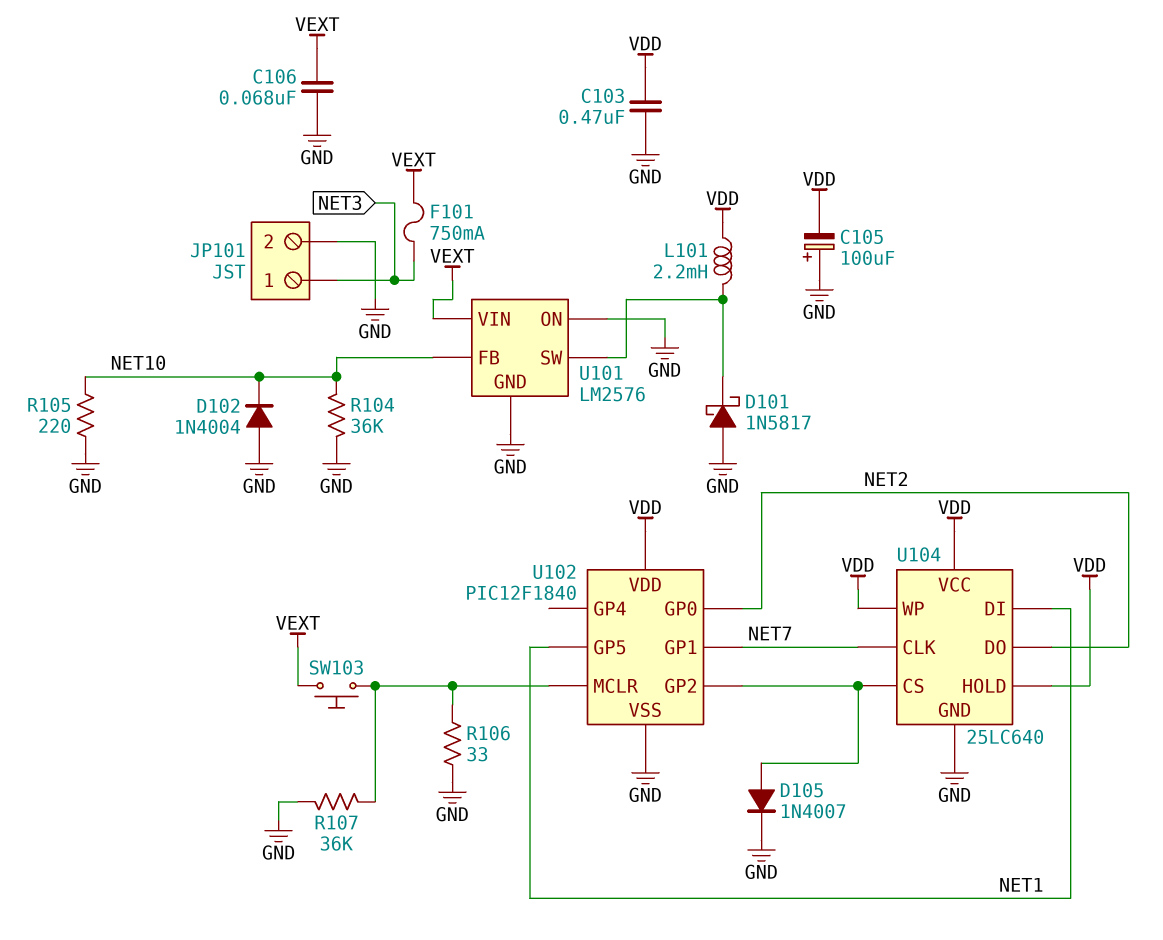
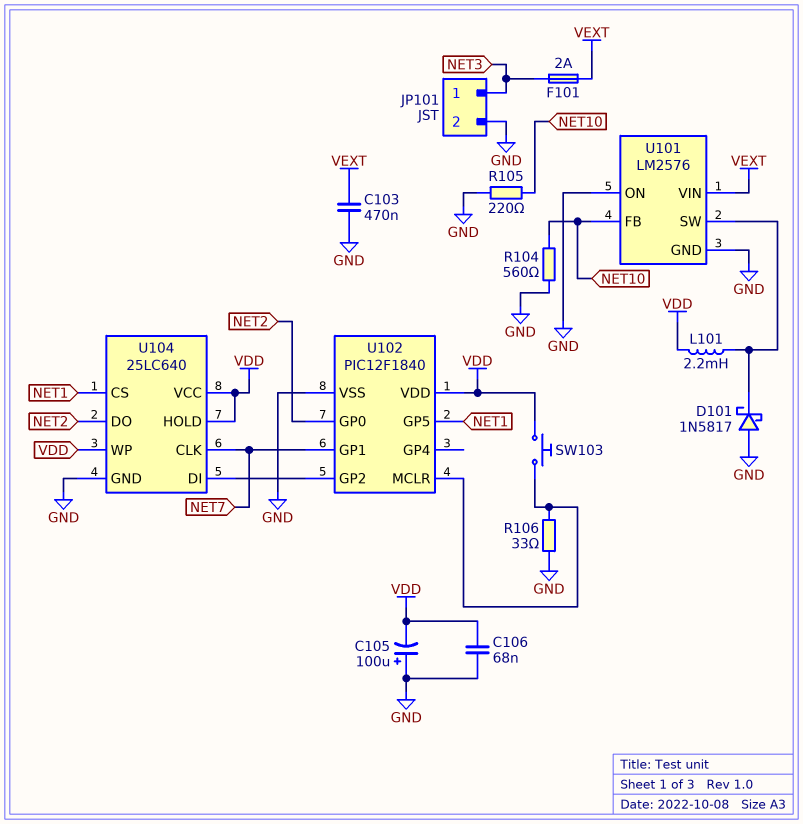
C103: 470nF (GND, VDD) -> 470nF (GND, VEXT)
C106: 68nF (GND, VEXT) -> 68nF (GND, VDD)
D102: diode 1N4004 (A GND, K NET10) -> none
D105: diode 1N4007 (A U102/GP2, K GND) -> none
F101: 750mA (NET3, VEXT) -> 2A (NET3, VEXT)
R104: 36k (GND, NET10) -> 560 (GND, NET10)
R107: 36k (GND, U102/MCLR) -> none
SW103: button (U102/MCLR, VEXT) -> button (U102/MCLR, VDD)
U104 pin CS: U102/GP2 -> NET1
U104 pin DI: NET1 -> U102/GP2

